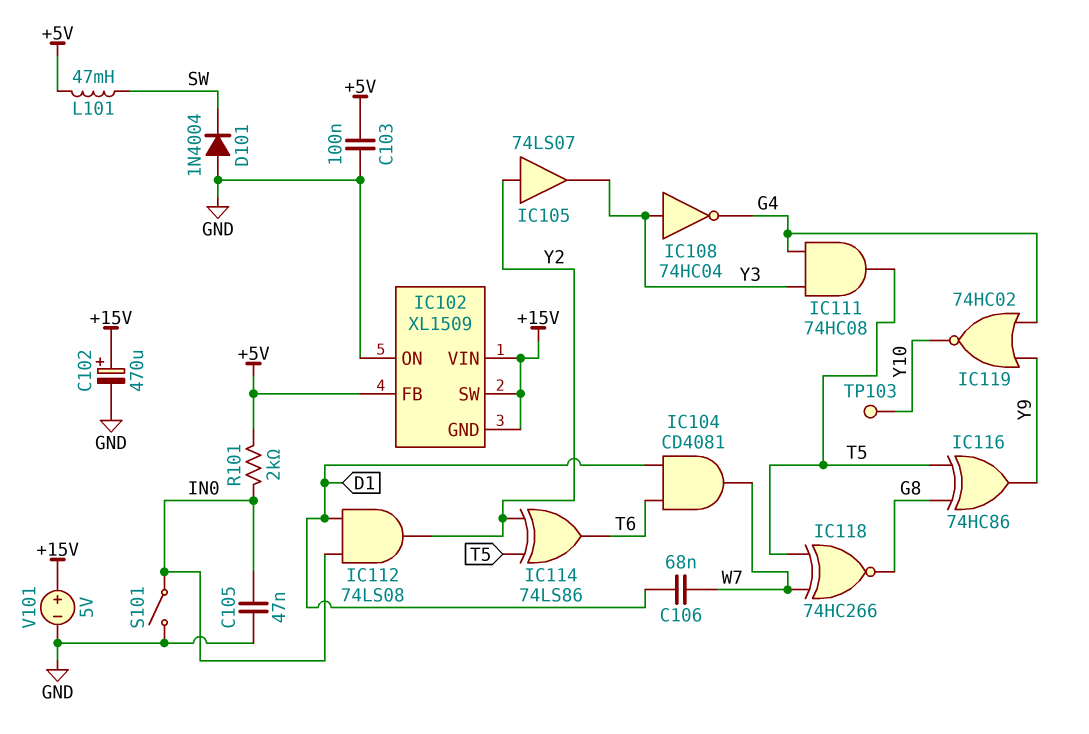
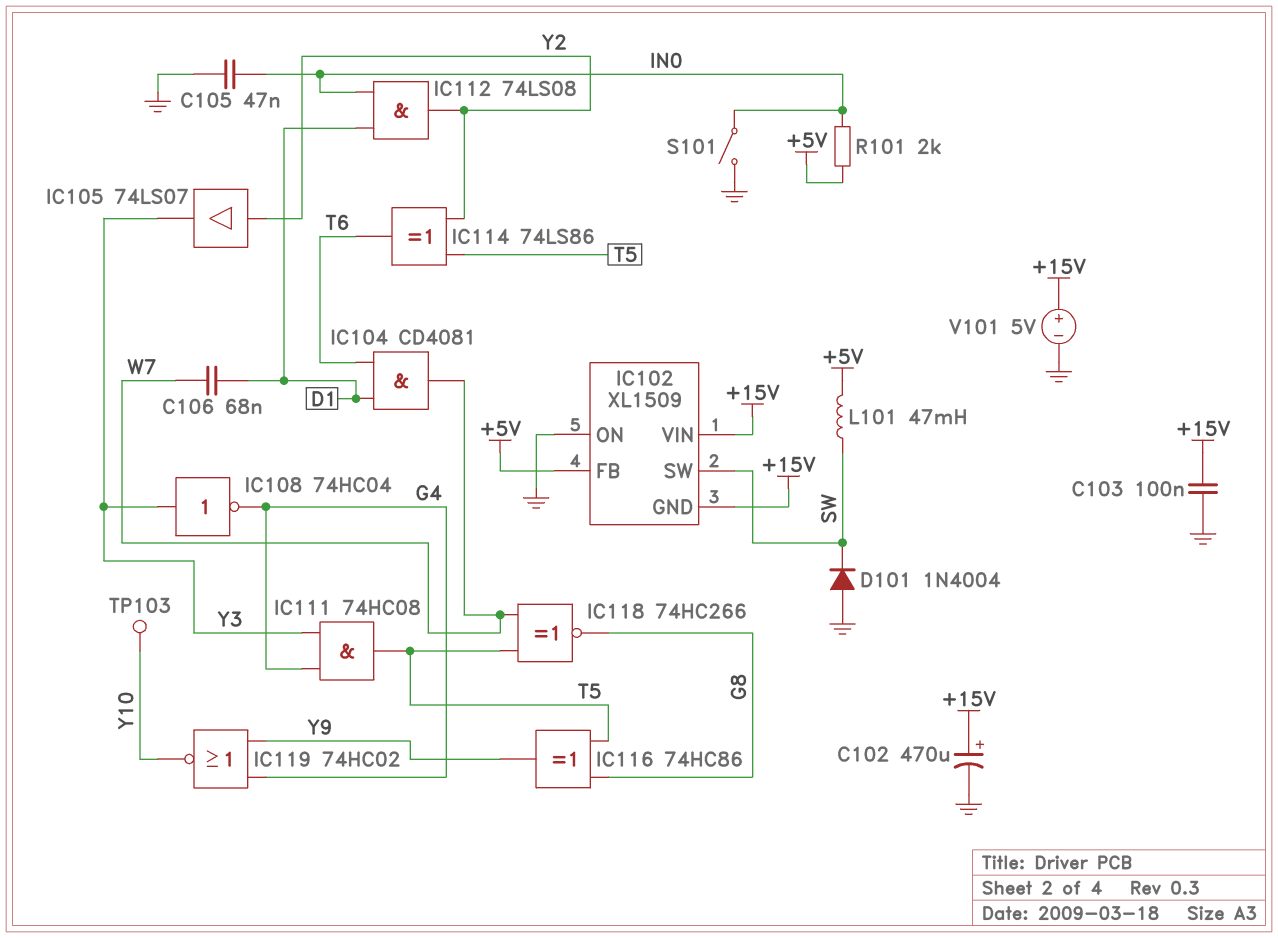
C103: 100nF (+5V, GND) -> 100nF (+15V, GND)
IC102 pin SW: +15V -> SW

